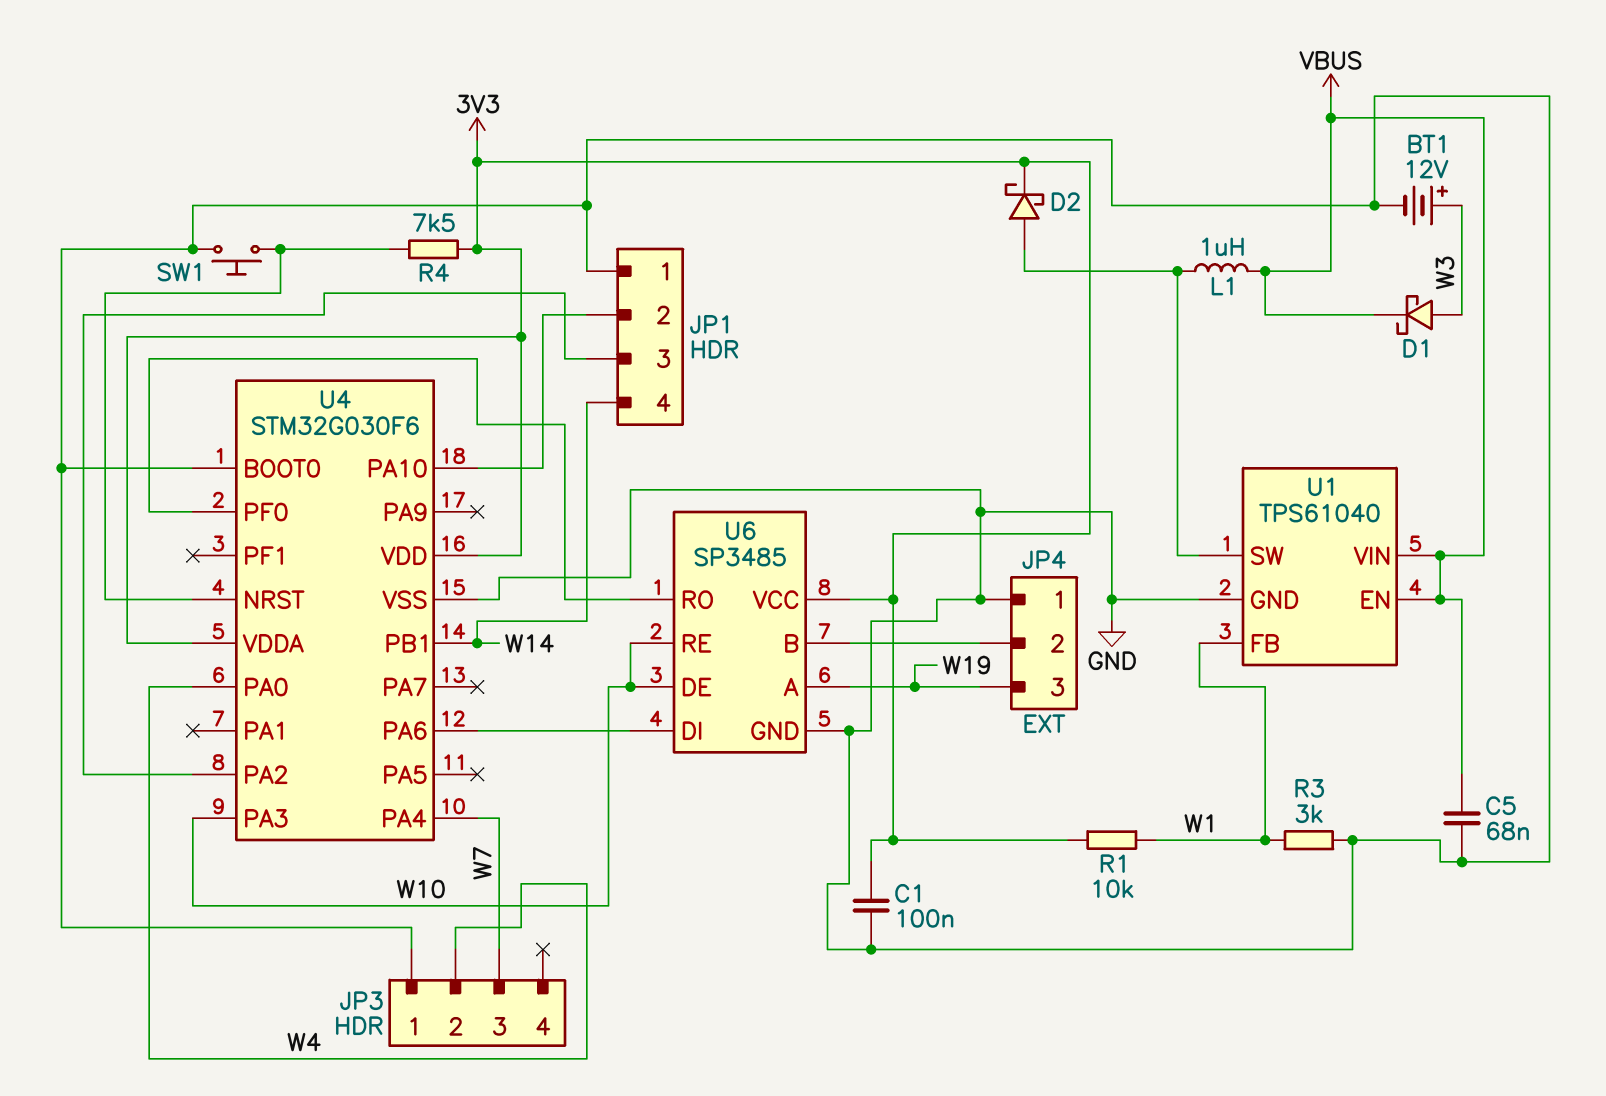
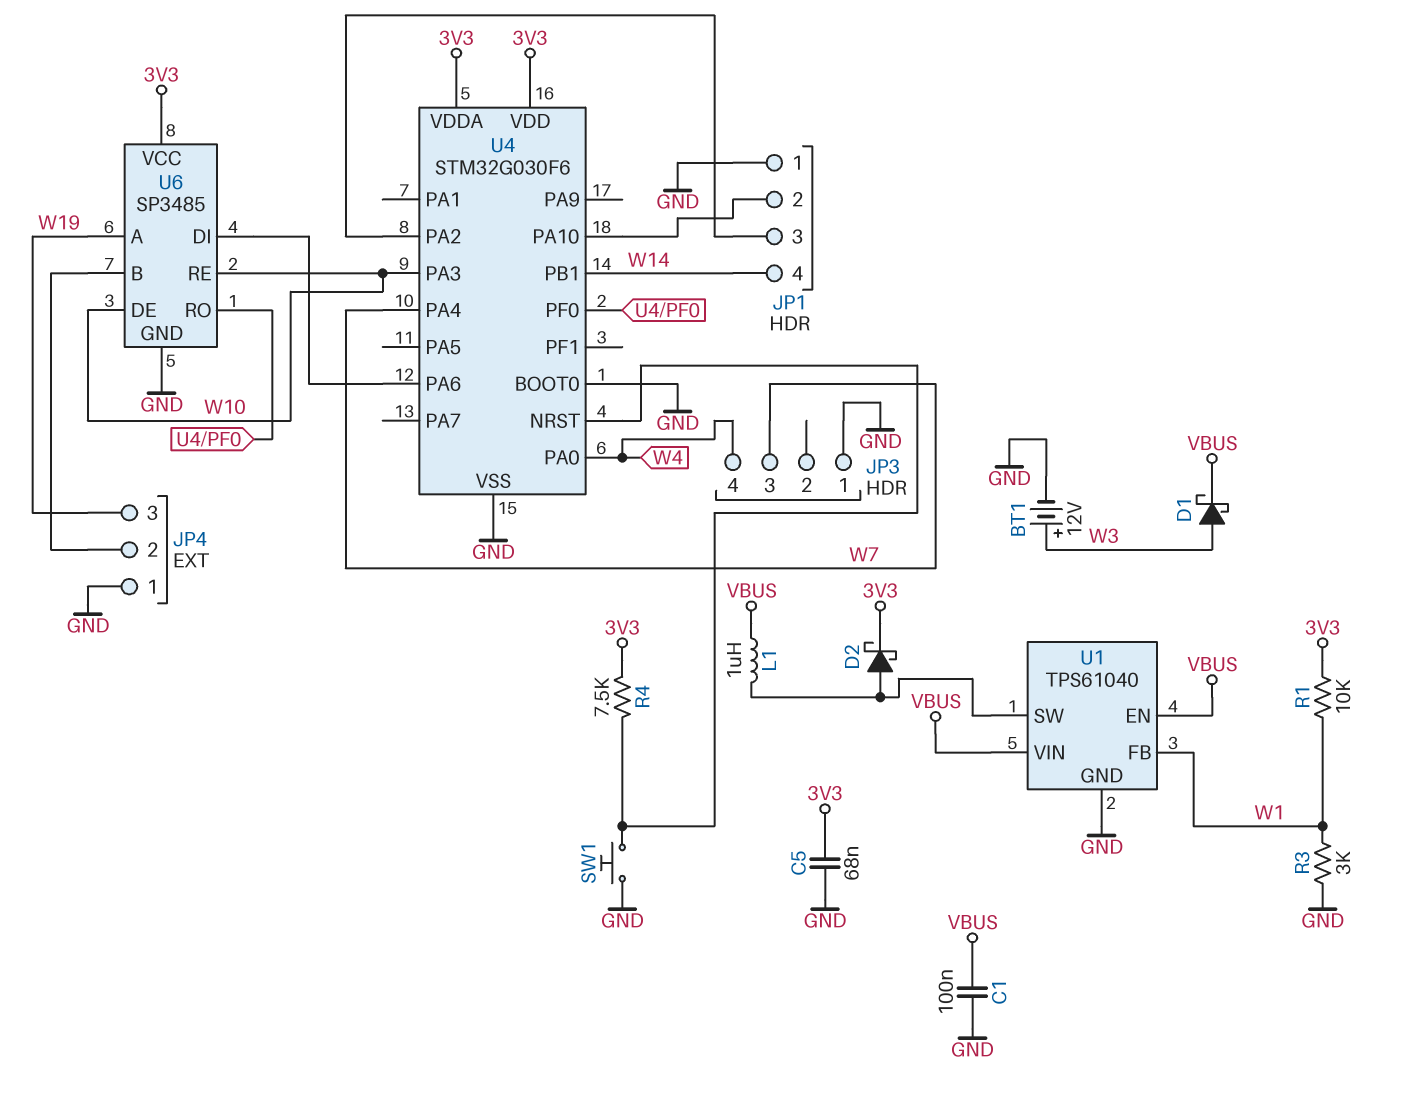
C1: 100nF (3V3, GND) -> 100nF (GND, VBUS)
C5: 68nF (GND, VBUS) -> 68nF (3V3, GND)
JP3 pin 2: W4 -> none
JP3 pin 4: none -> W4

